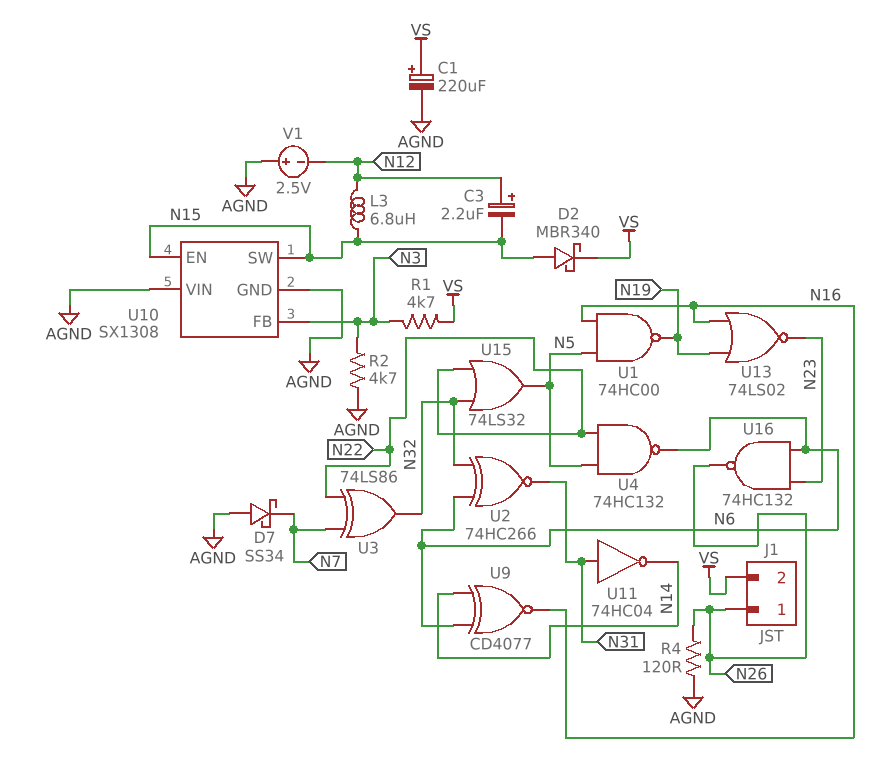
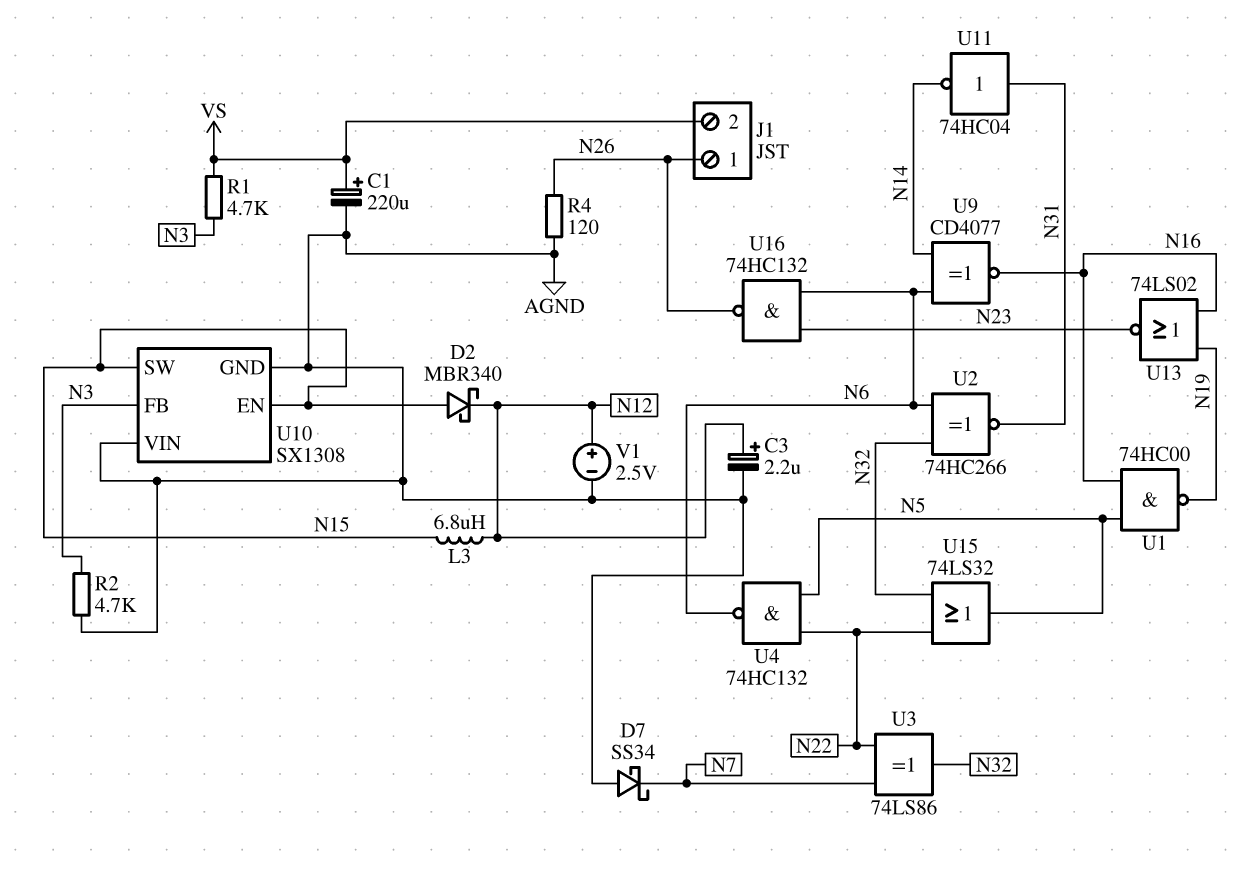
C3: 2.2uF (plus N12, minus N15) -> 2.2uF (plus N12, minus AGND)
D2: schottky MBR340 (A N15, K VS) -> schottky MBR340 (A N15, K N12)
V1: 2.5V (plus AGND, minus N12) -> 2.5V (plus N12, minus AGND)

